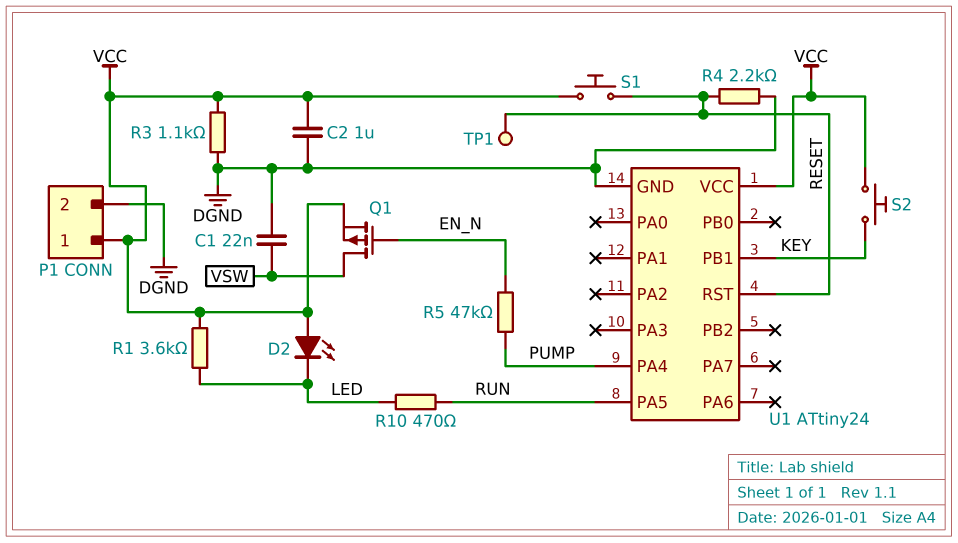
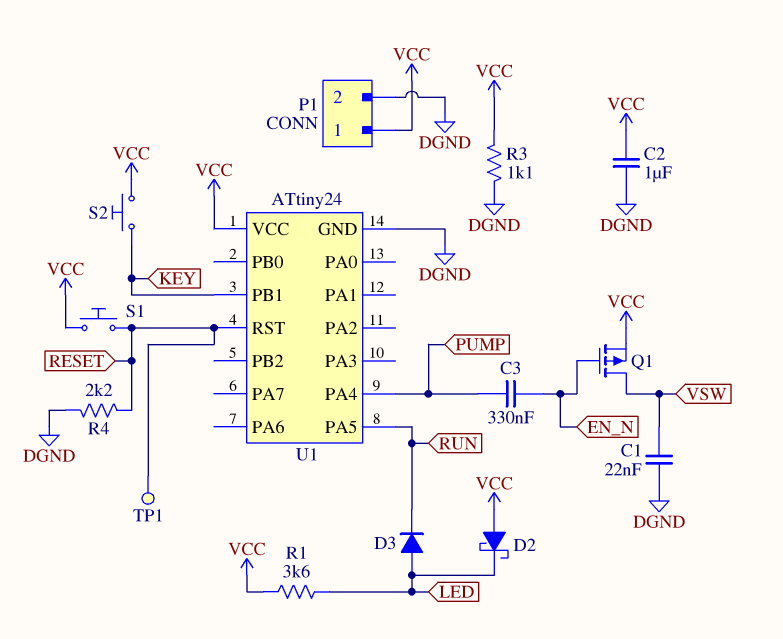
C3: none -> 330nF (EN_N, PUMP)
D2: LED (A VCC, K LED) -> schottky (A VCC, K LED)
D3: none -> diode (A LED, K RUN)
R5: 47k (EN_N, PUMP) -> none
R10: 470 (LED, RUN) -> none

